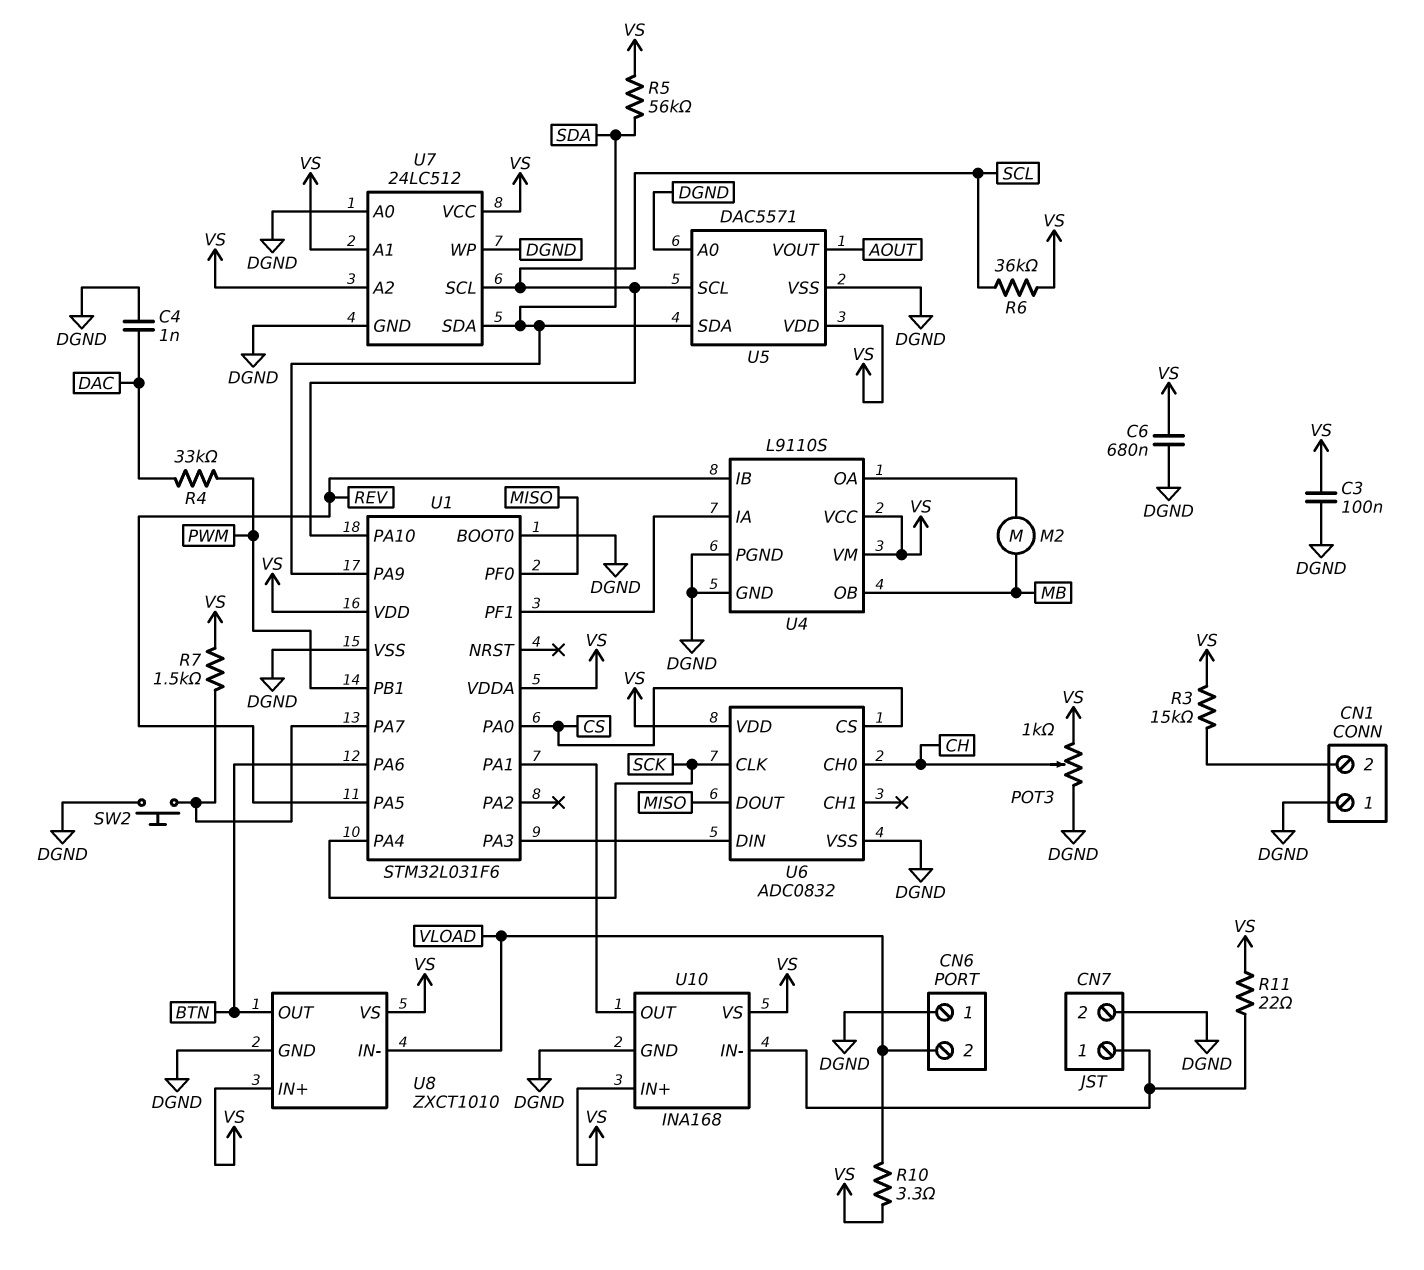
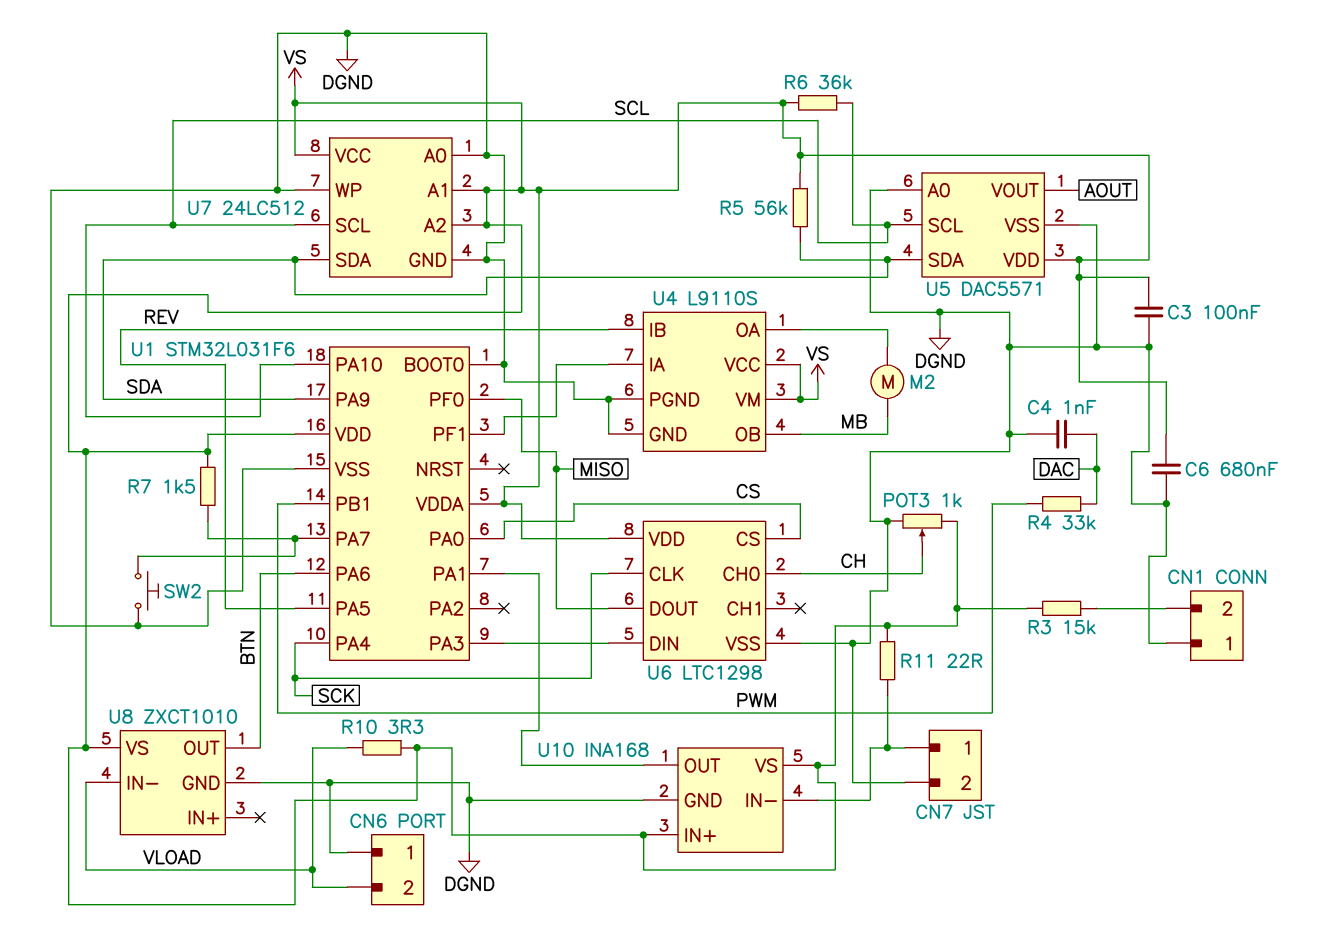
U6: ADC0832 -> LTC1298
U8 pin IN+: VS -> none

